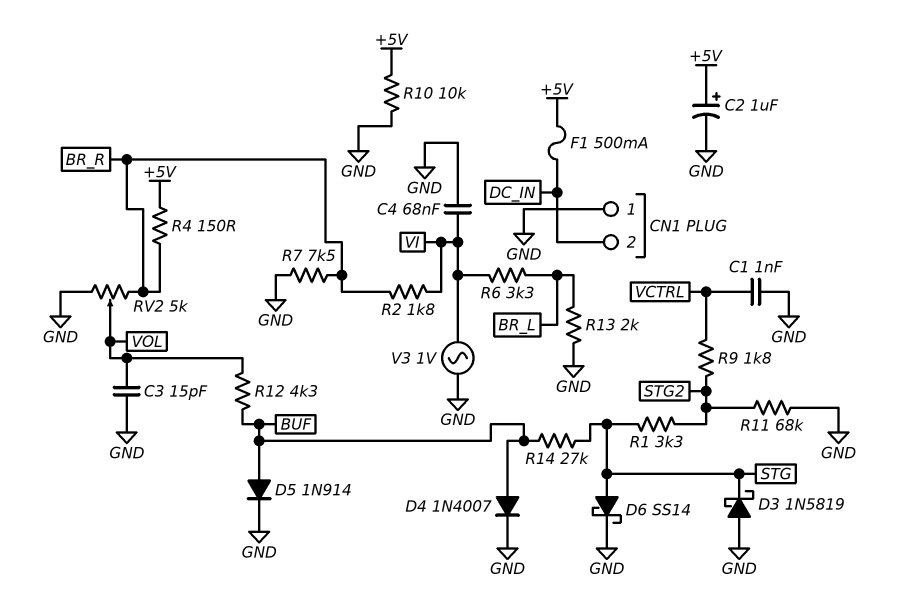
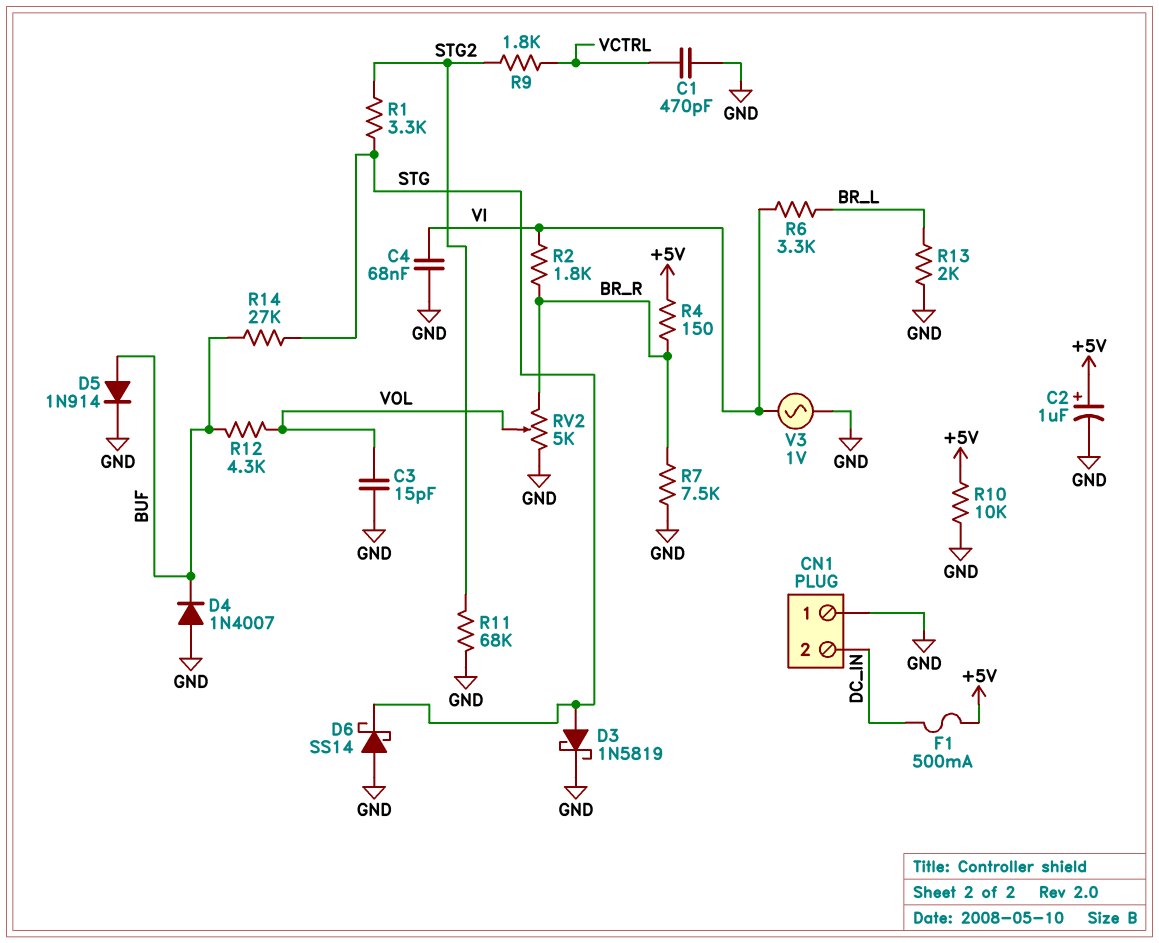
C1: 1nF (GND, VCTRL) -> 470pF (GND, VCTRL)
D3: schottky 1N5819 (A GND, K STG) -> schottky 1N5819 (A STG, K GND)
D4: diode 1N4007 (A BUF, K GND) -> diode 1N4007 (A GND, K BUF)
D6: schottky SS14 (A STG, K GND) -> schottky SS14 (A GND, K STG)

